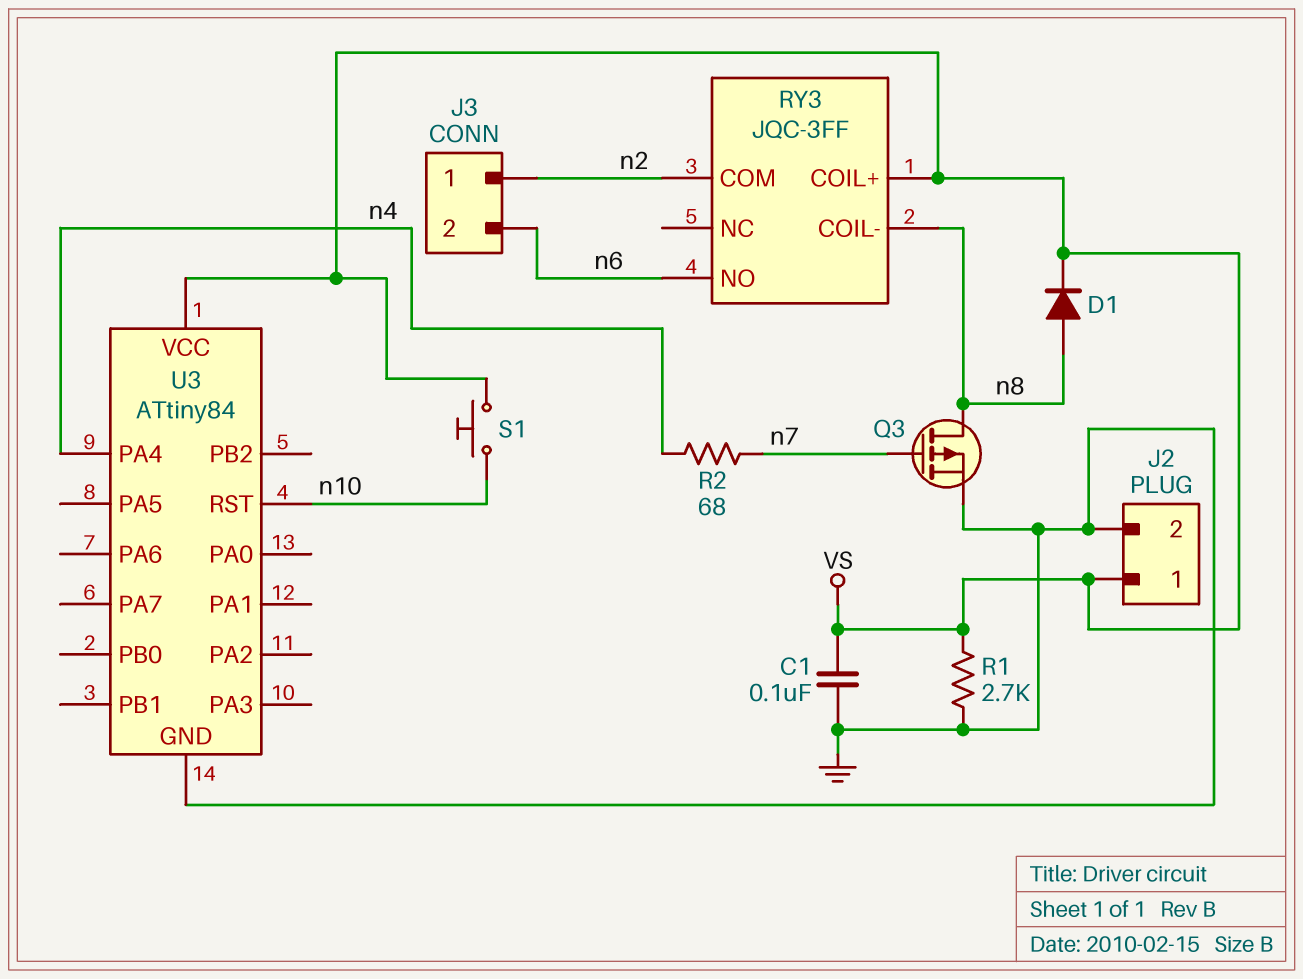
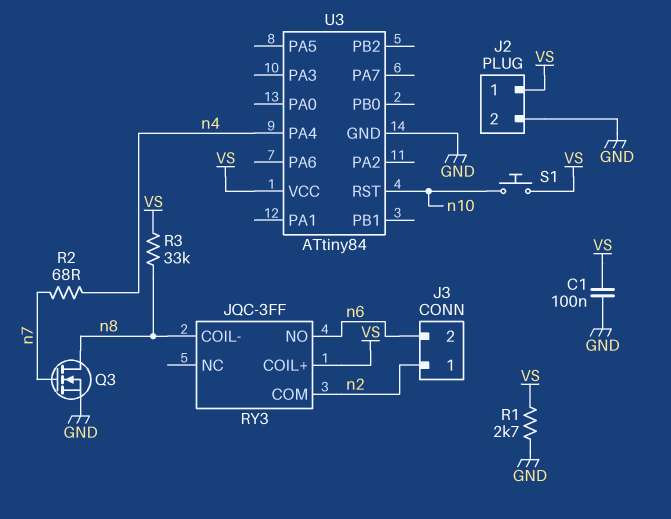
D1: diode (A n8, K VS) -> none
Q3: PMOS (G n7, D n8, S GND) -> NMOS (G n7, D n8, S GND)
R3: none -> 33k (VS, n8)

